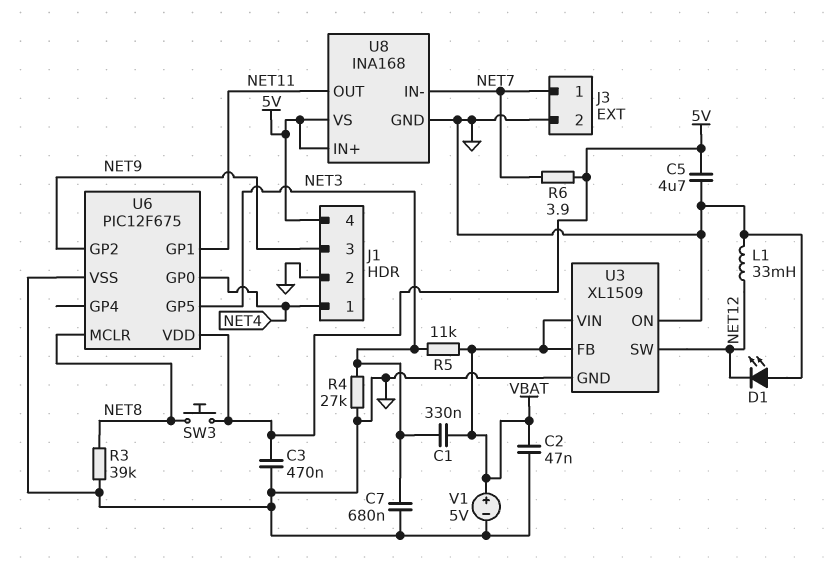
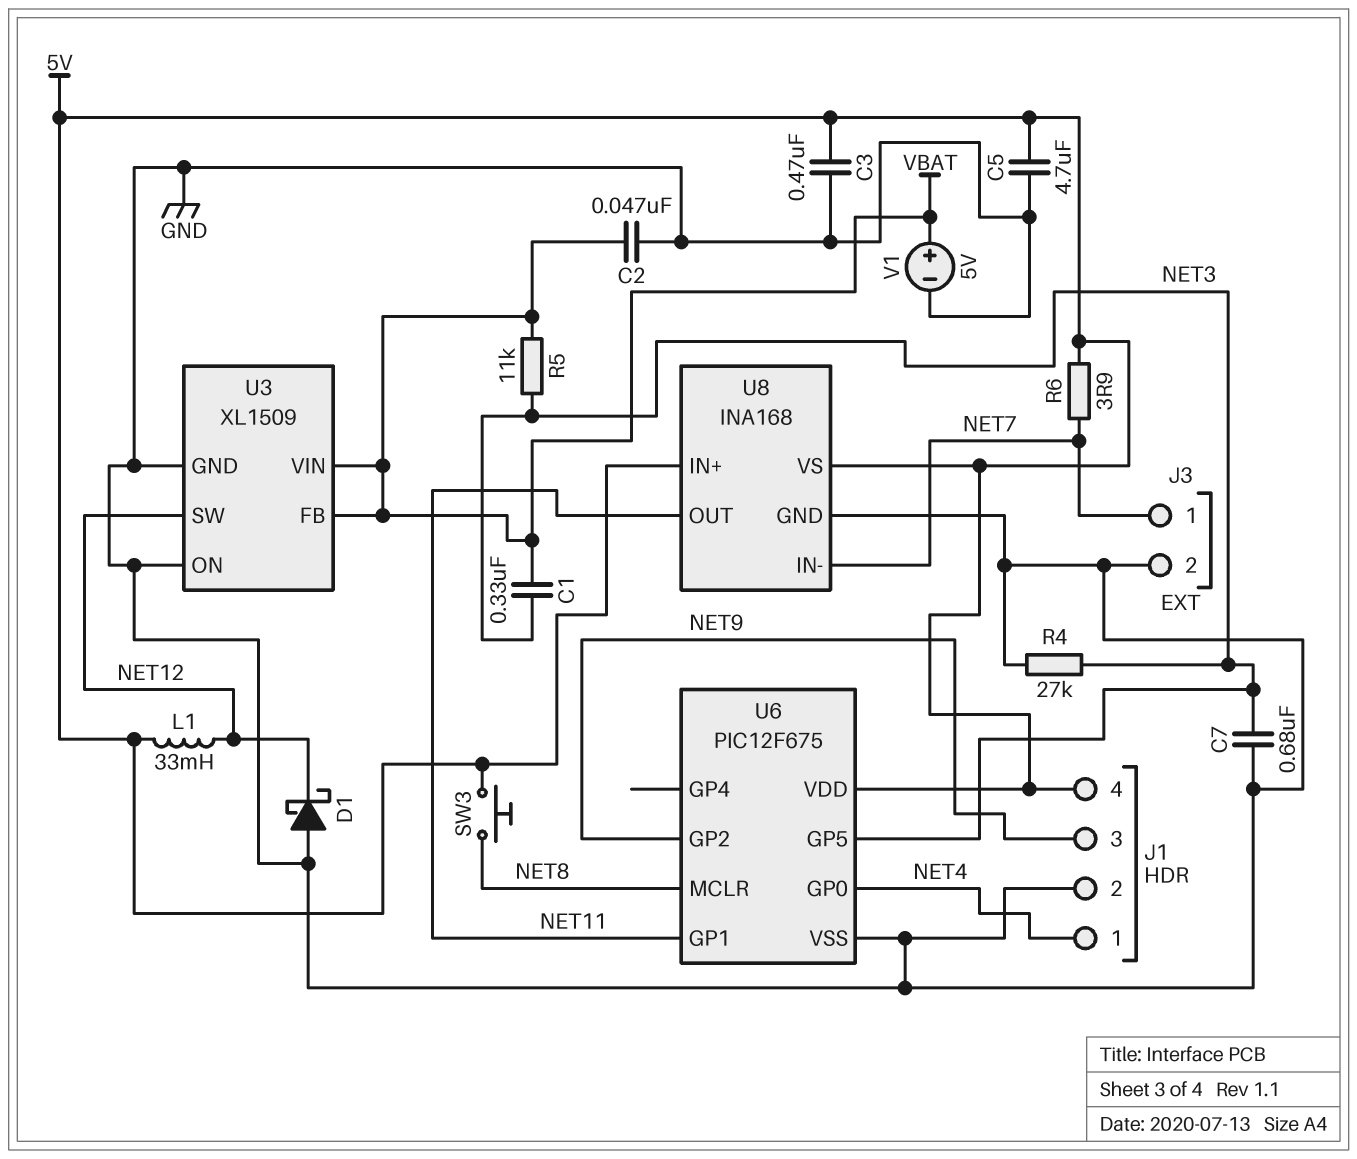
D1: LED (A GND, K NET12) -> schottky (A GND, K NET12)
L1: 33mH (GND, NET12) -> 33mH (5V, NET12)
R3: 39k (GND, NET8) -> none

